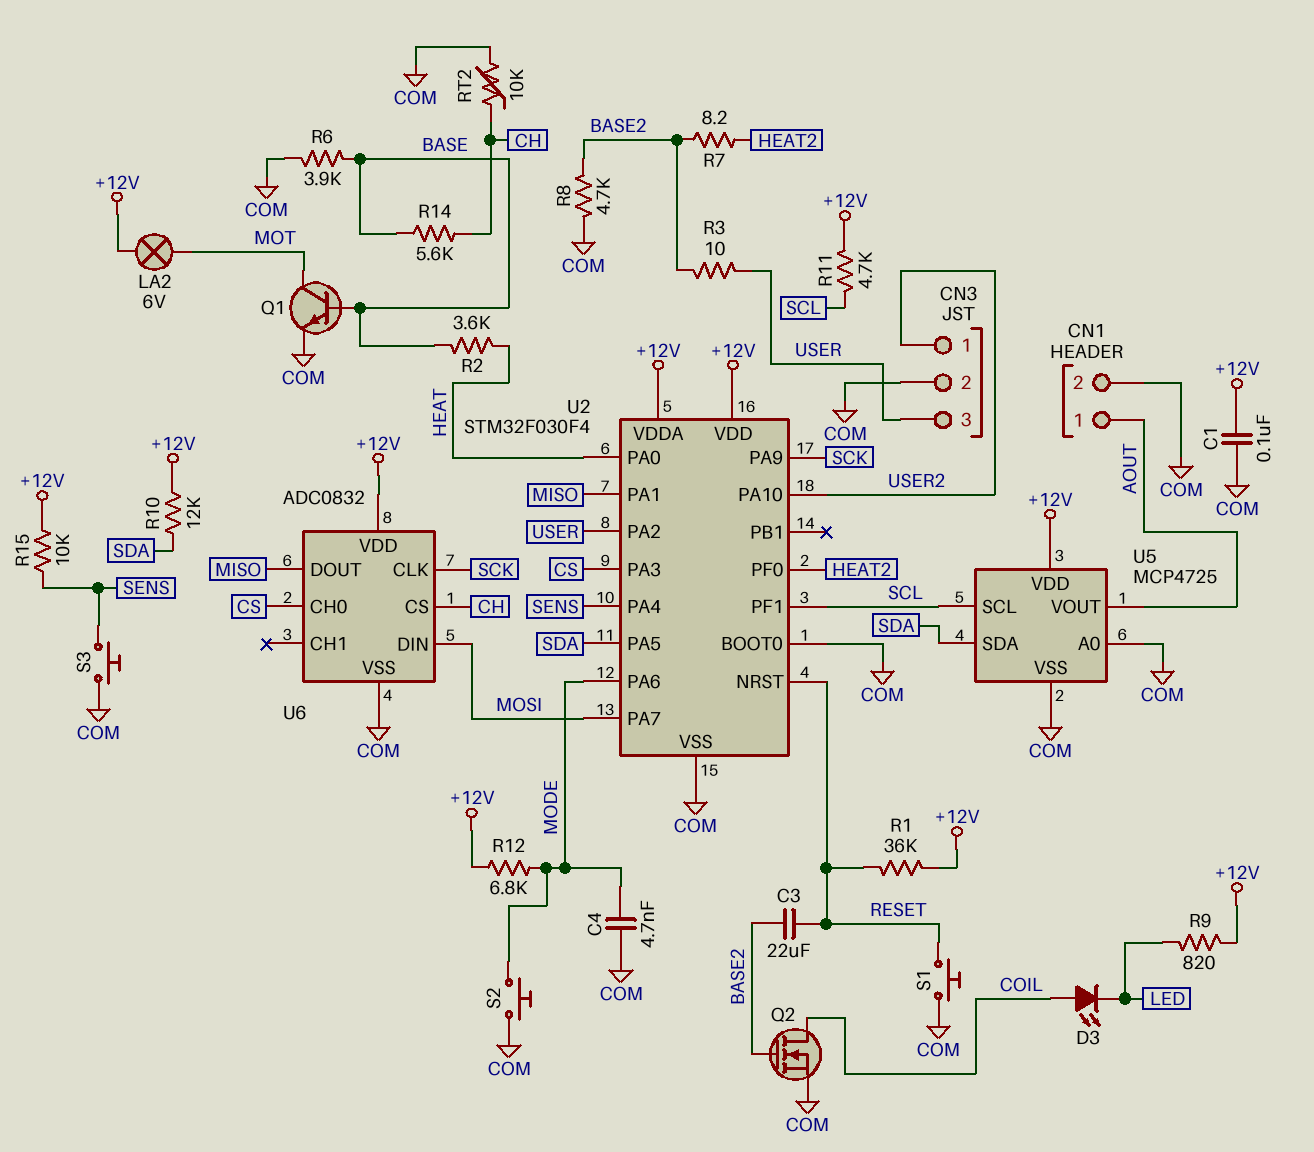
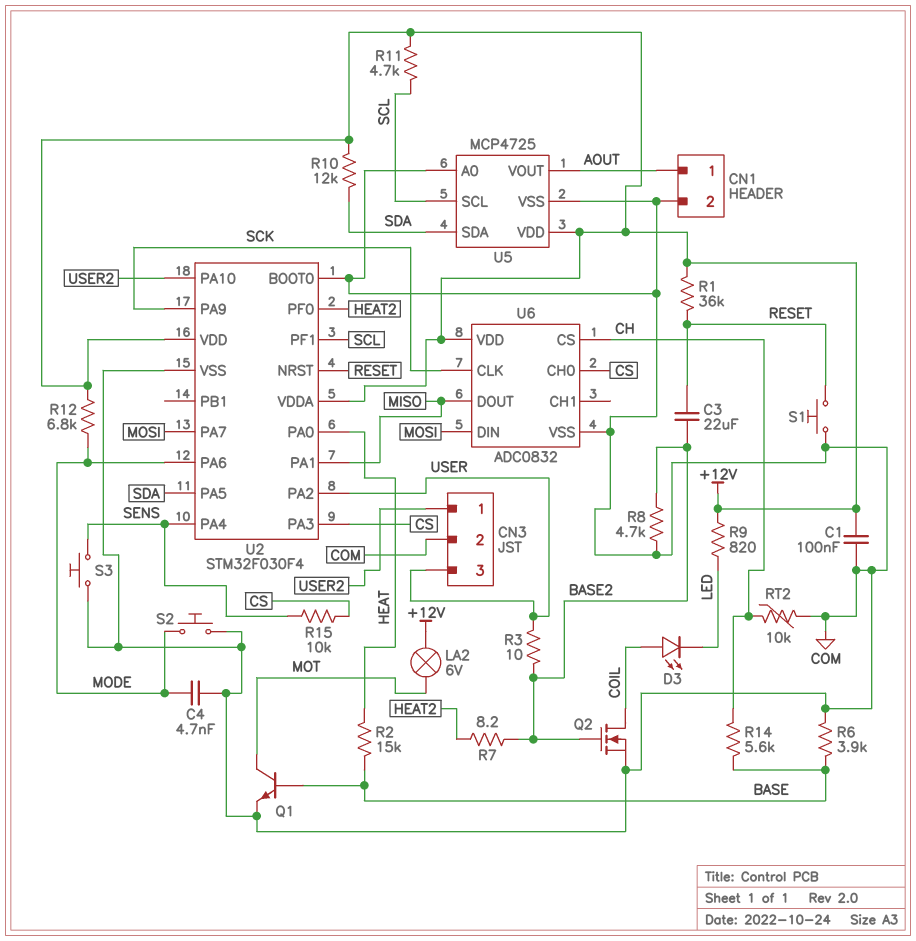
R2: 3.6k (BASE, HEAT) -> 15k (BASE, HEAT)
R15: 10k (+12V, SENS) -> 10k (CS, SENS)

